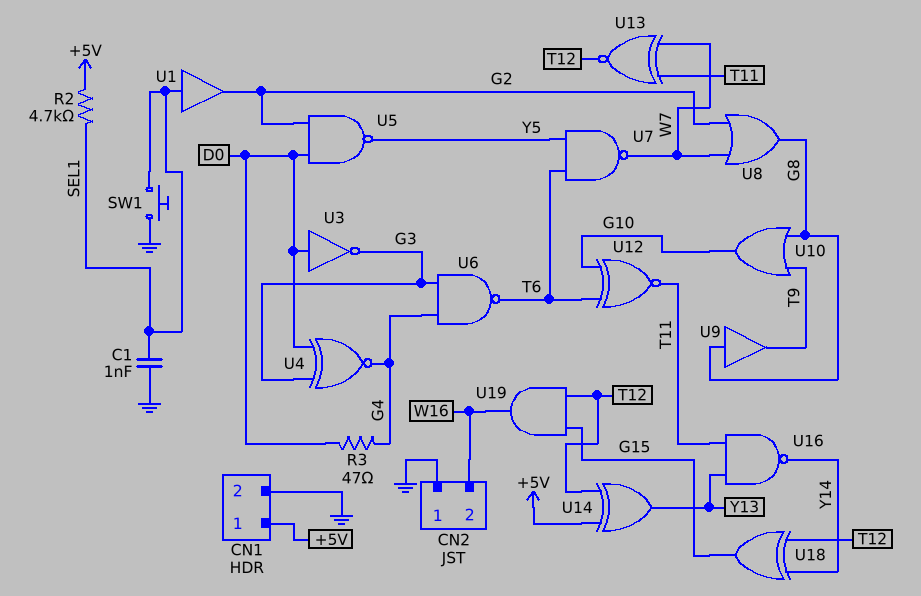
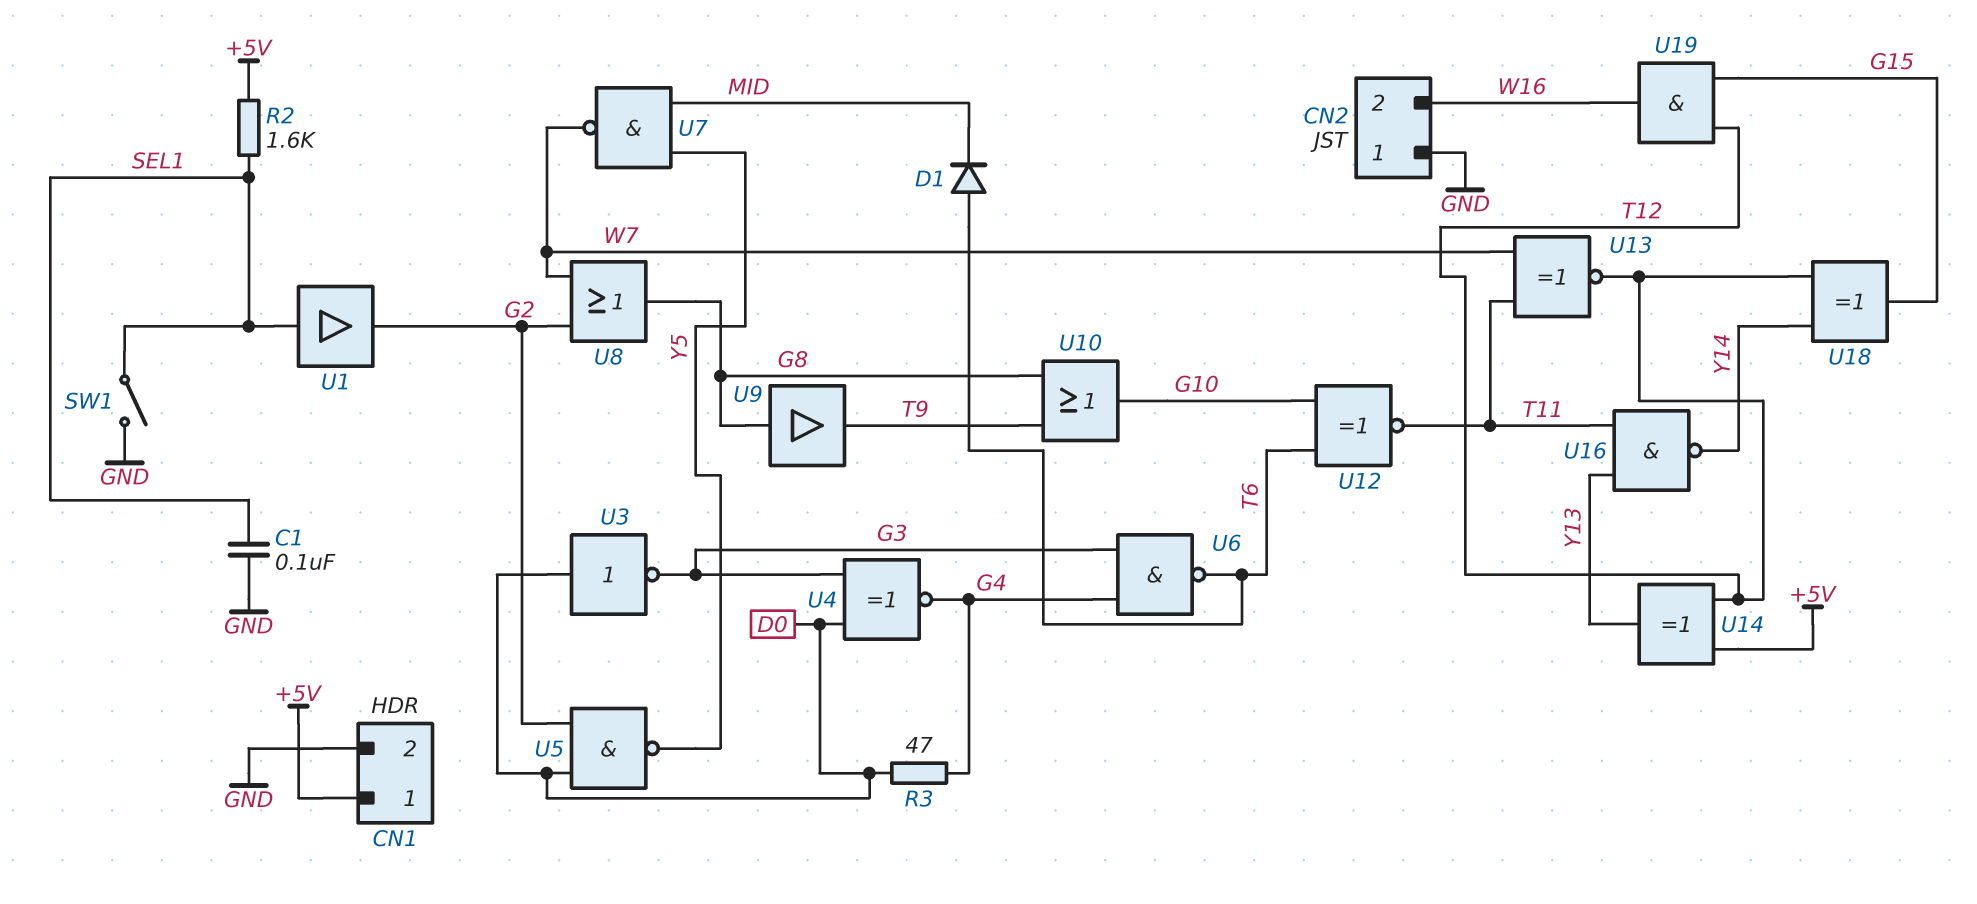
C1: 1nF (GND, SEL1) -> 100nF (GND, SEL1)
D1: none -> diode (A T6, K MID)
R2: 4.7k (+5V, SEL1) -> 1.6k (+5V, SEL1)
SW1: button (GND, SEL1) -> switch (GND, SEL1)
U7: NAND (in T6, in Y5, out W7) -> NAND (in MID, in Y5, out W7)

